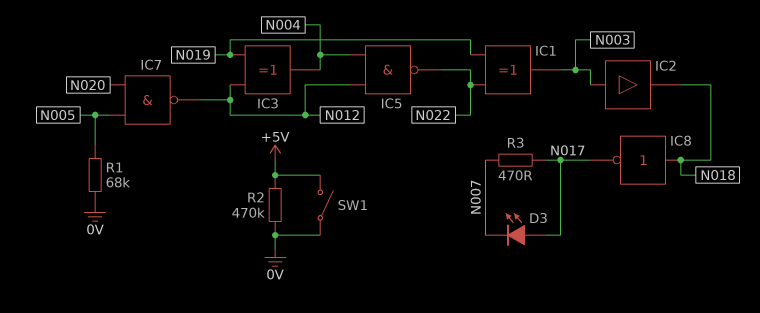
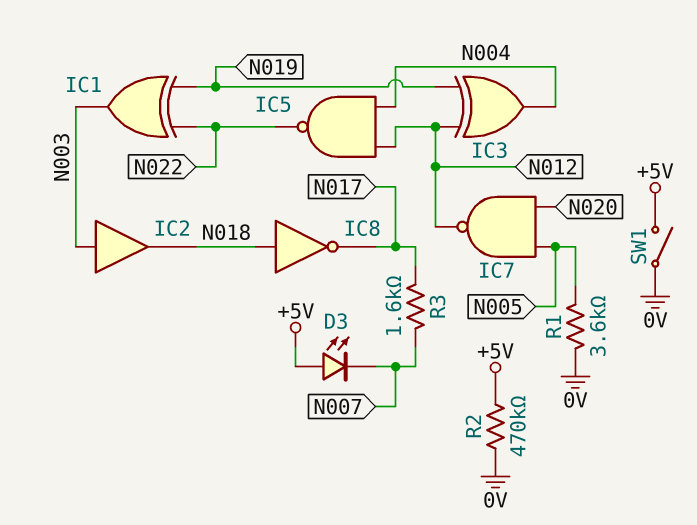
D3: LED (A N017, K N007) -> LED (A +5V, K N007)
R1: 68k (0V, N005) -> 3.6k (0V, N005)
R3: 470 (N007, N017) -> 1.6k (N007, N017)

